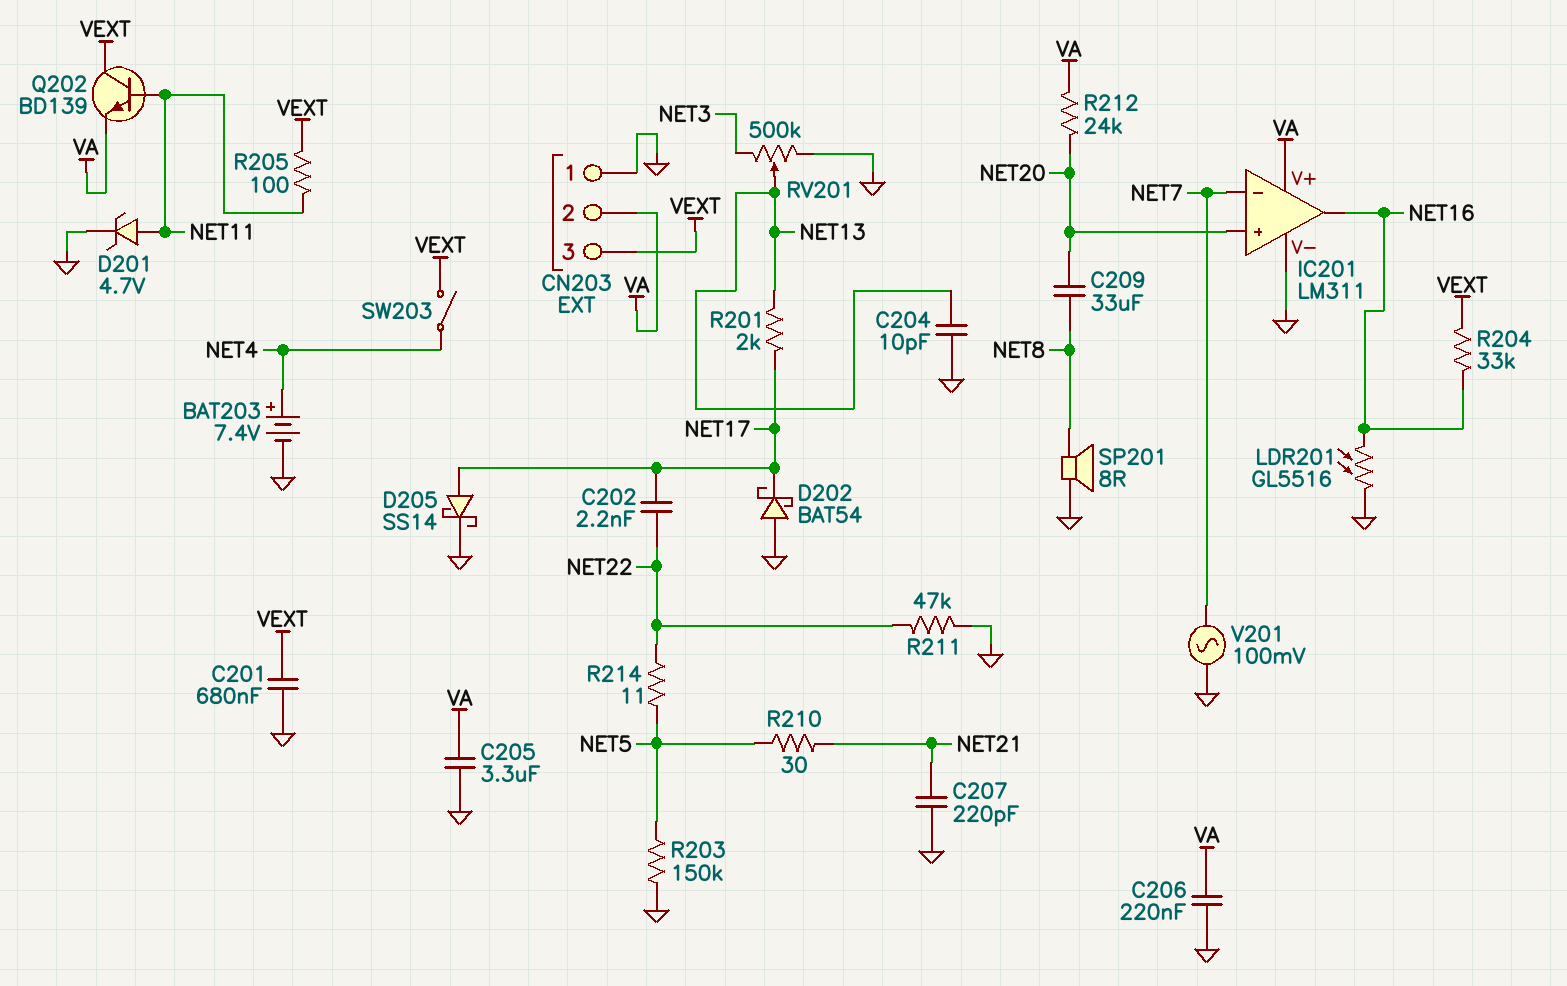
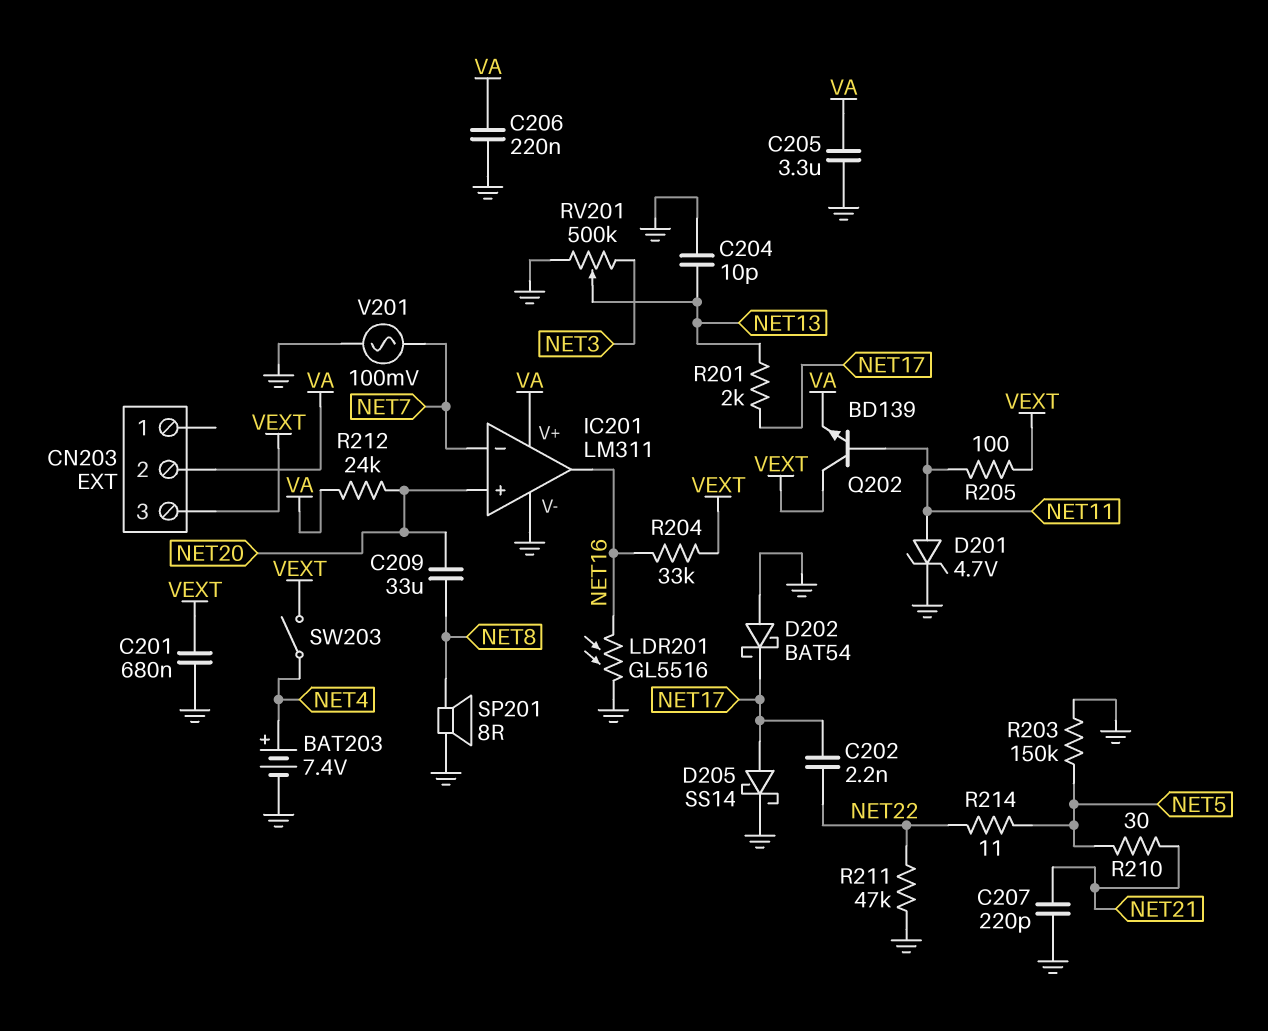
CN203 pin 1: GND -> none

